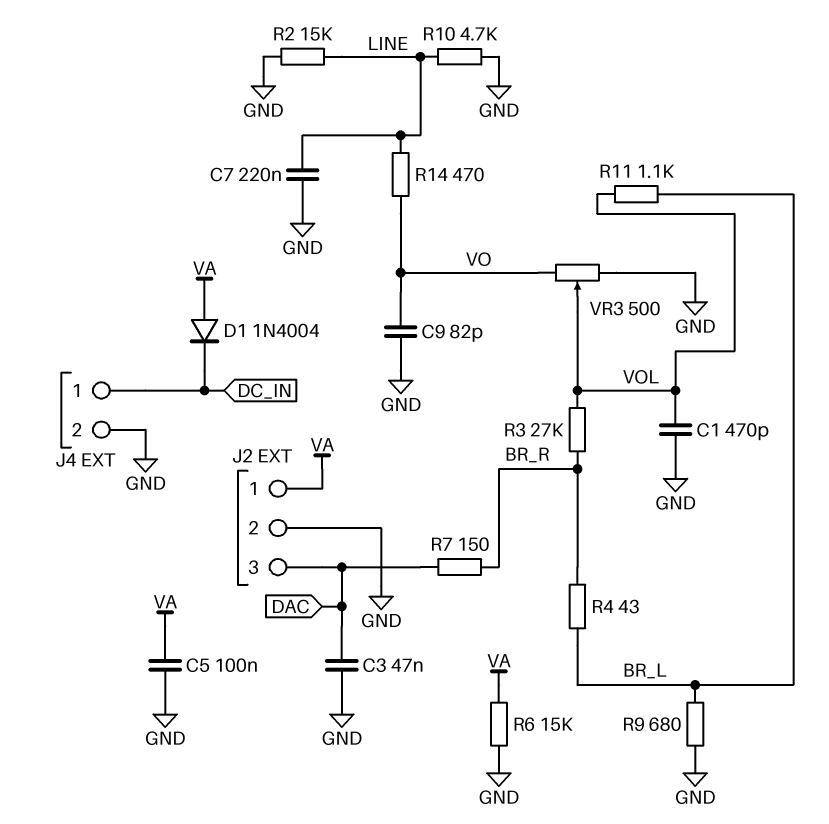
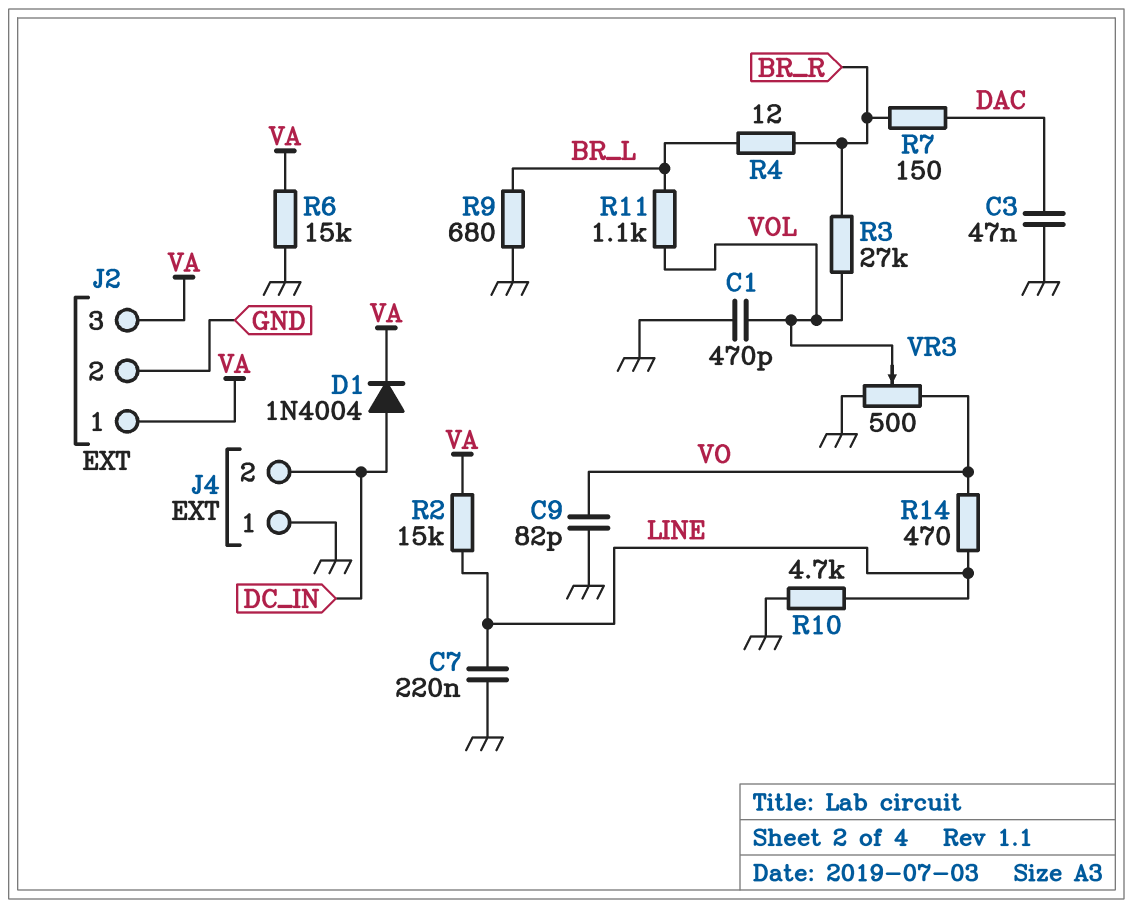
C5: 100nF (GND, VA) -> none
D1: diode 1N4004 (A VA, K DC_IN) -> diode 1N4004 (A DC_IN, K VA)
J2 pin 3: DAC -> VA
J4 pin 1: DC_IN -> GND
J4 pin 2: GND -> DC_IN
R2: 15k (GND, LINE) -> 15k (LINE, VA)
R4: 43 (BR_L, BR_R) -> 12 (BR_L, BR_R)

